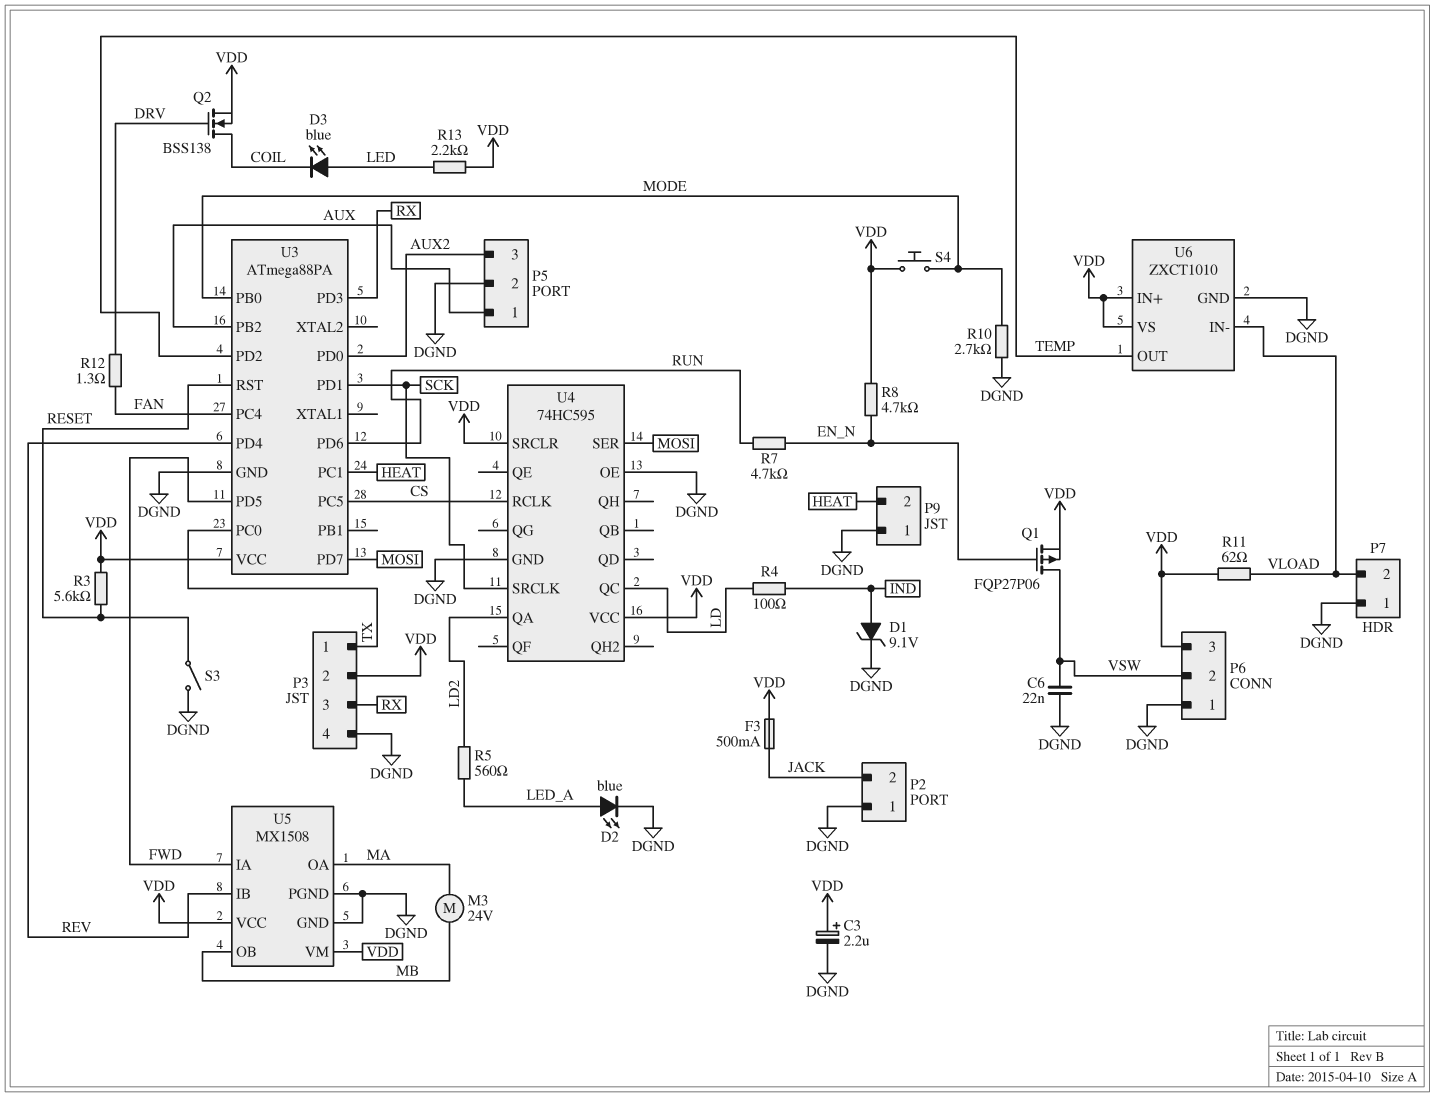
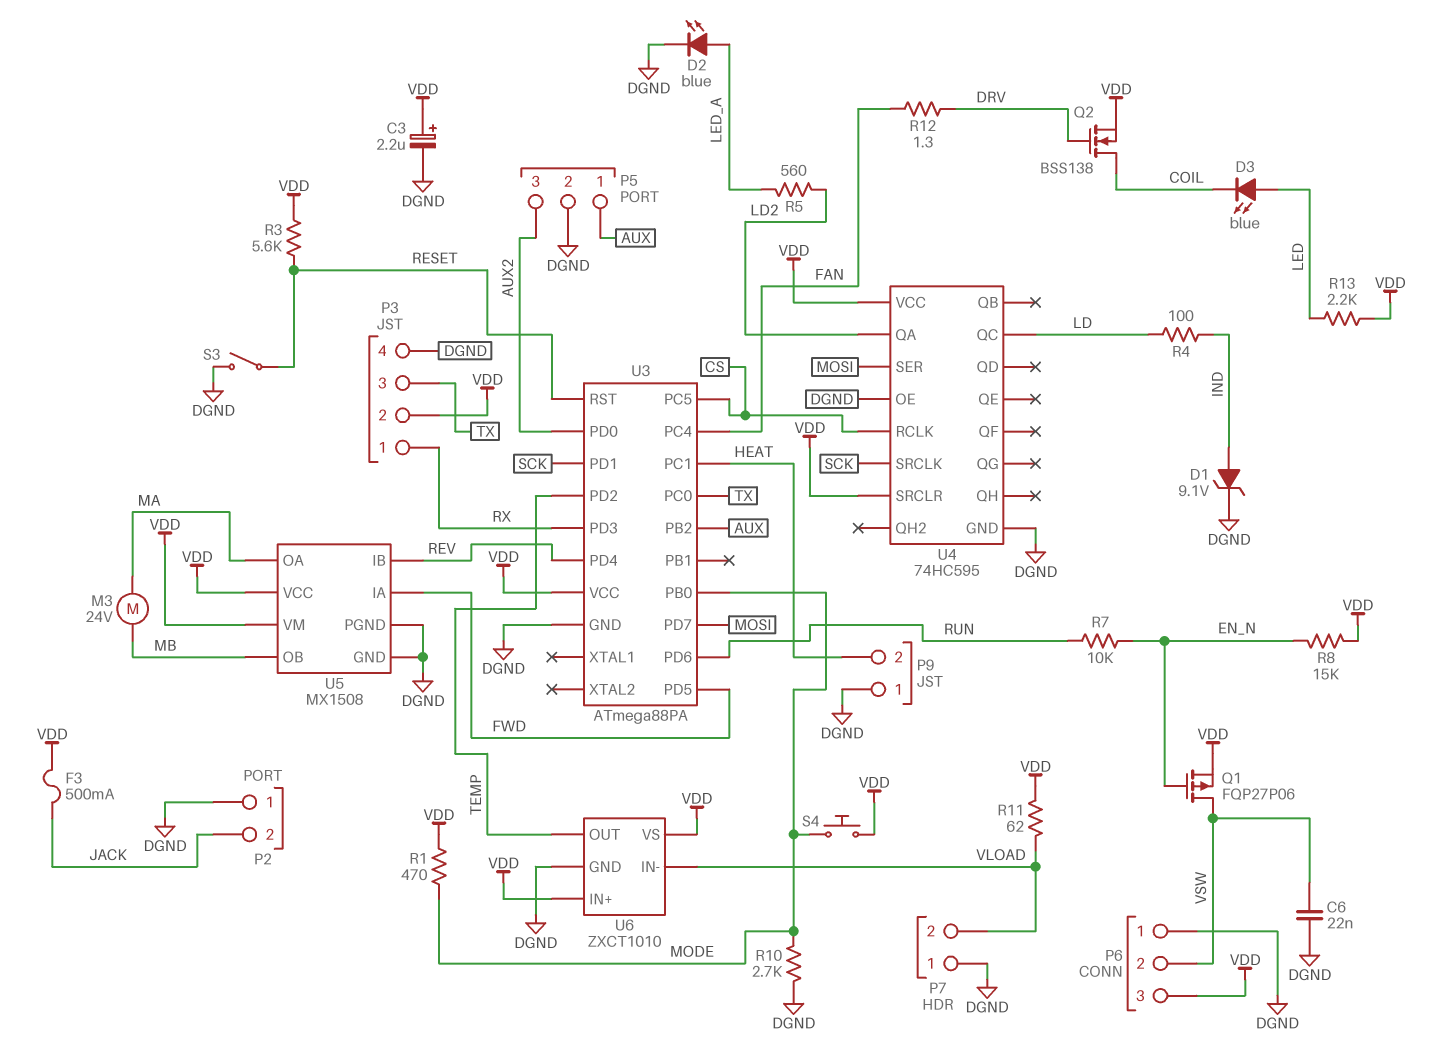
P3 pin 1: TX -> RX
P3 pin 3: RX -> TX
R1: none -> 470 (MODE, VDD)
R7: 4.7k (EN_N, RUN) -> 10k (EN_N, RUN)
R8: 4.7k (EN_N, VDD) -> 15k (EN_N, VDD)

